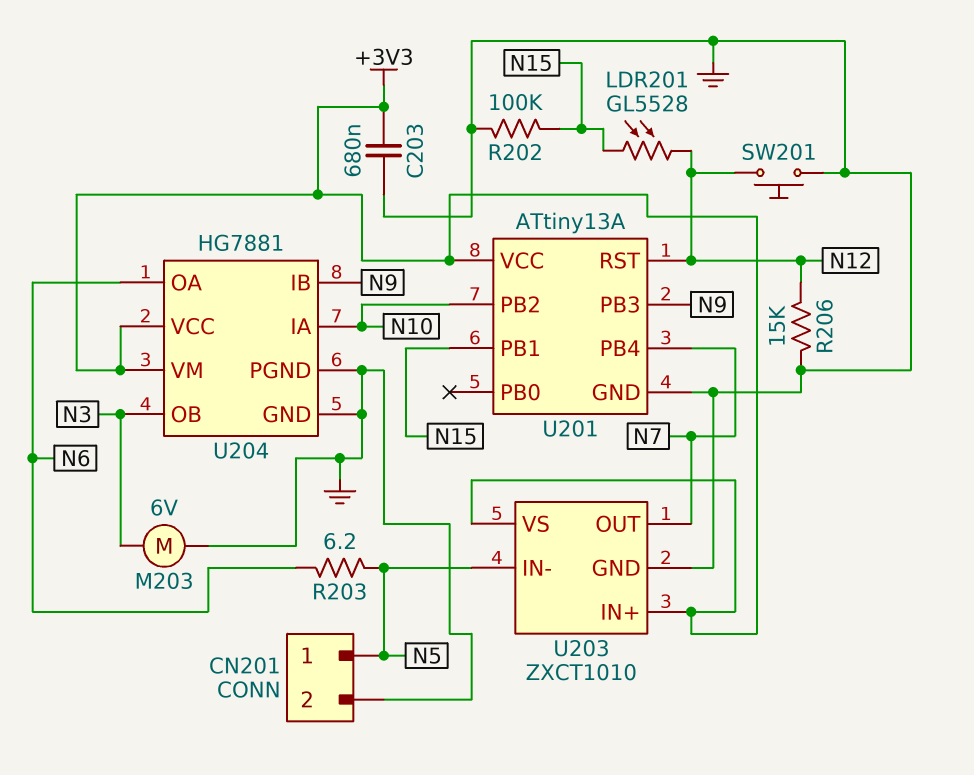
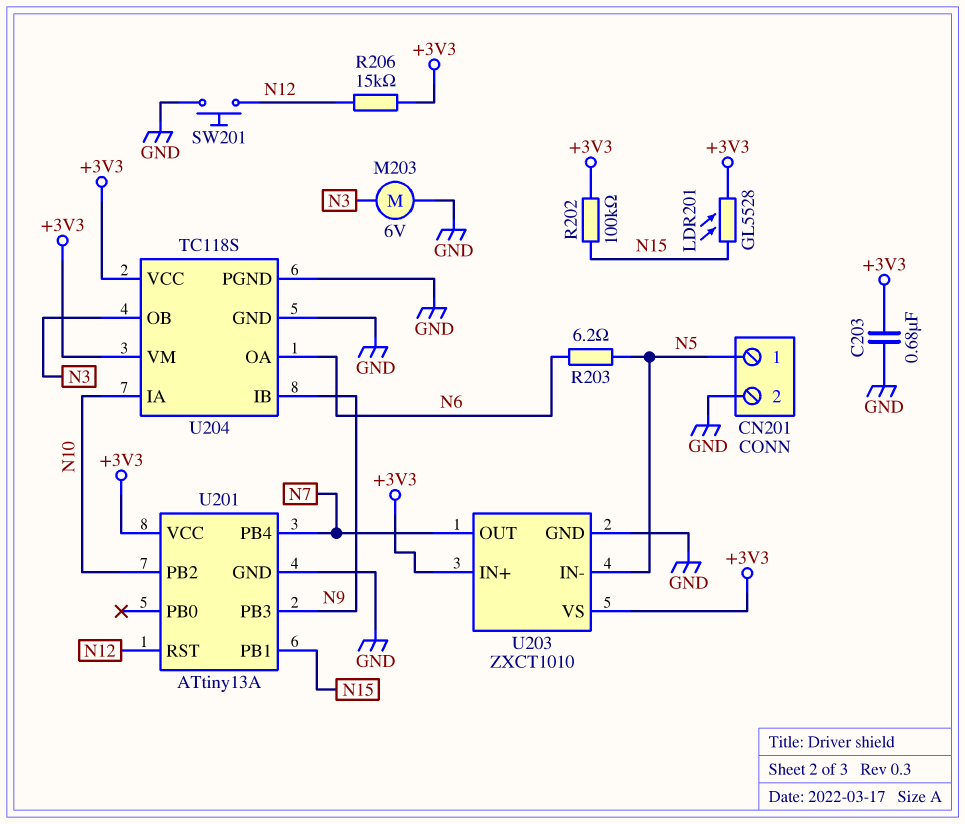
LDR201: GL5528 (N12, N15) -> GL5528 (+3V3, N15)
R202: 100k (GND, N15) -> 100k (+3V3, N15)
R206: 15k (GND, N12) -> 15k (+3V3, N12)
U204: HG7881 -> TC118S

